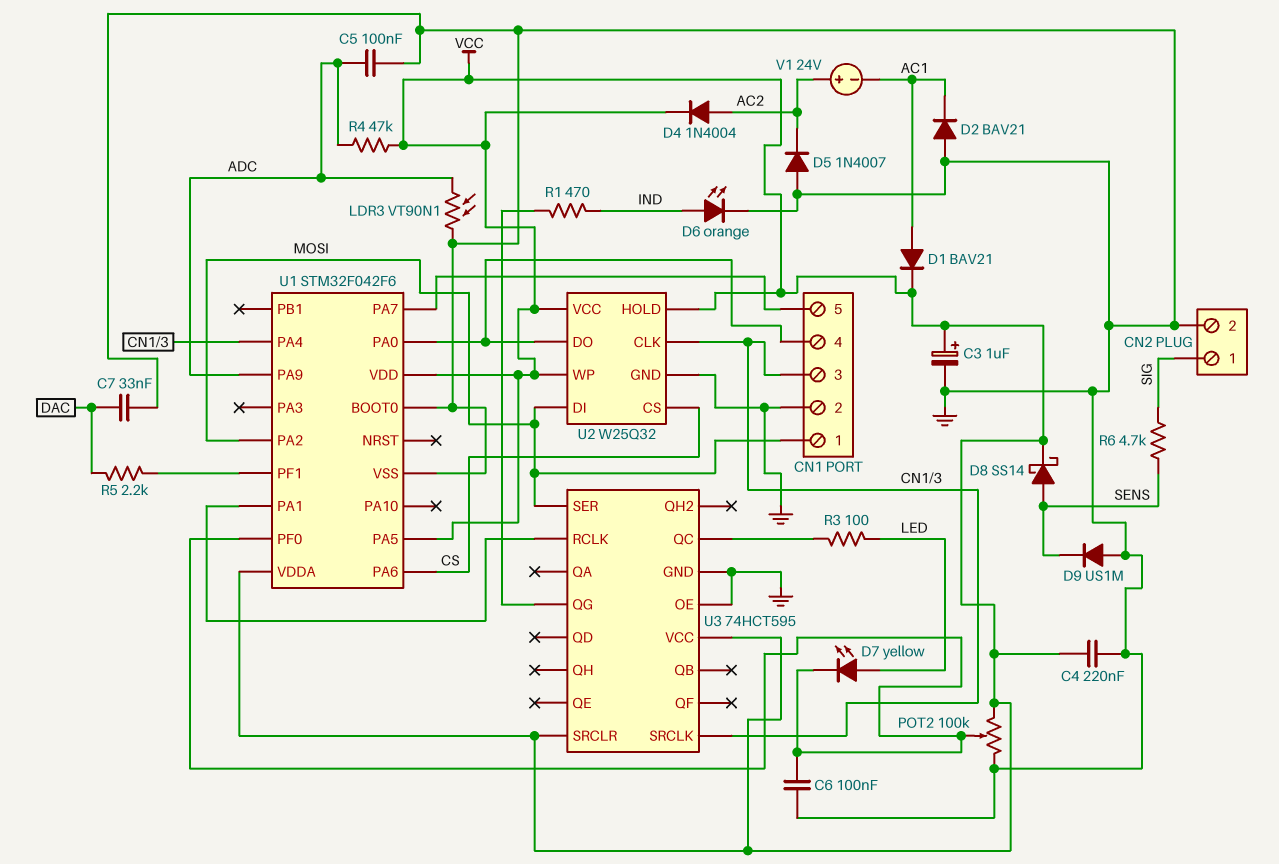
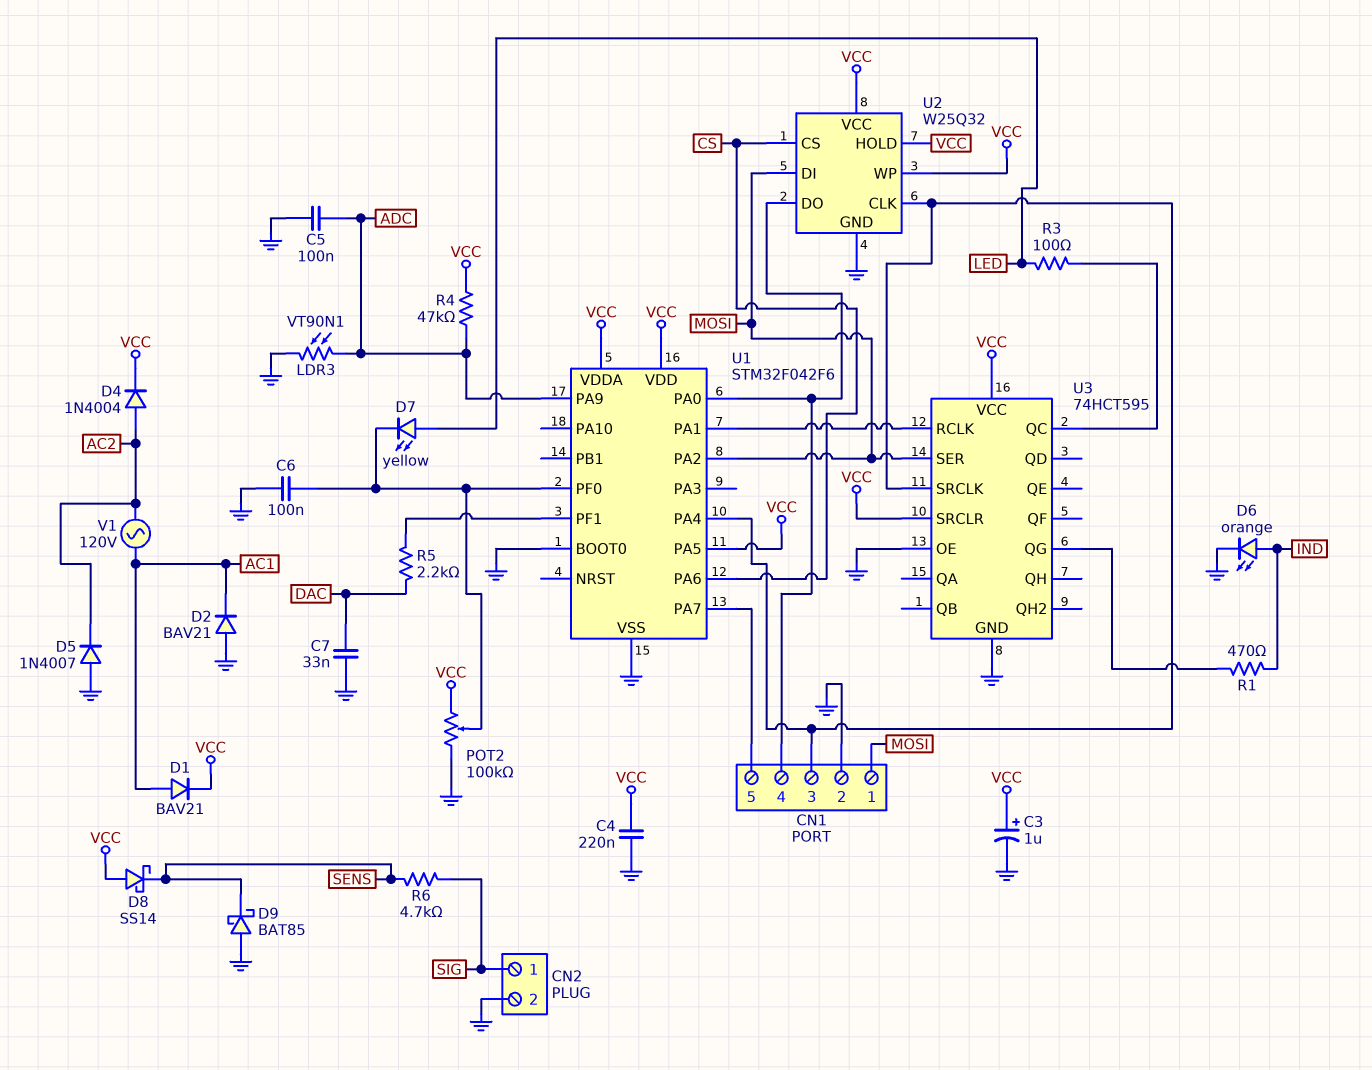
D8: schottky SS14 (A SENS, K VCC) -> schottky SS14 (A VCC, K SENS)
D9: diode US1M (A GND, K SENS) -> schottky BAT85 (A GND, K SENS)
V1: 24V (plus AC2, minus AC1) -> AC 120V (AC1, AC2)

